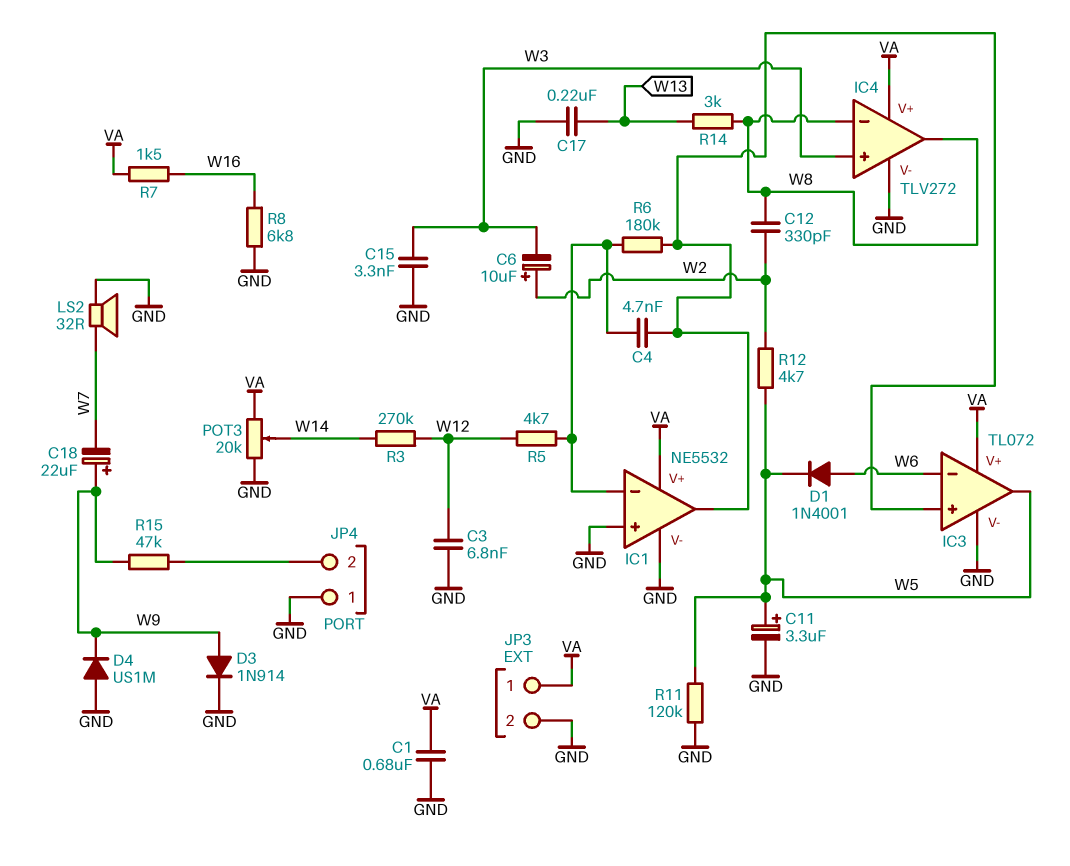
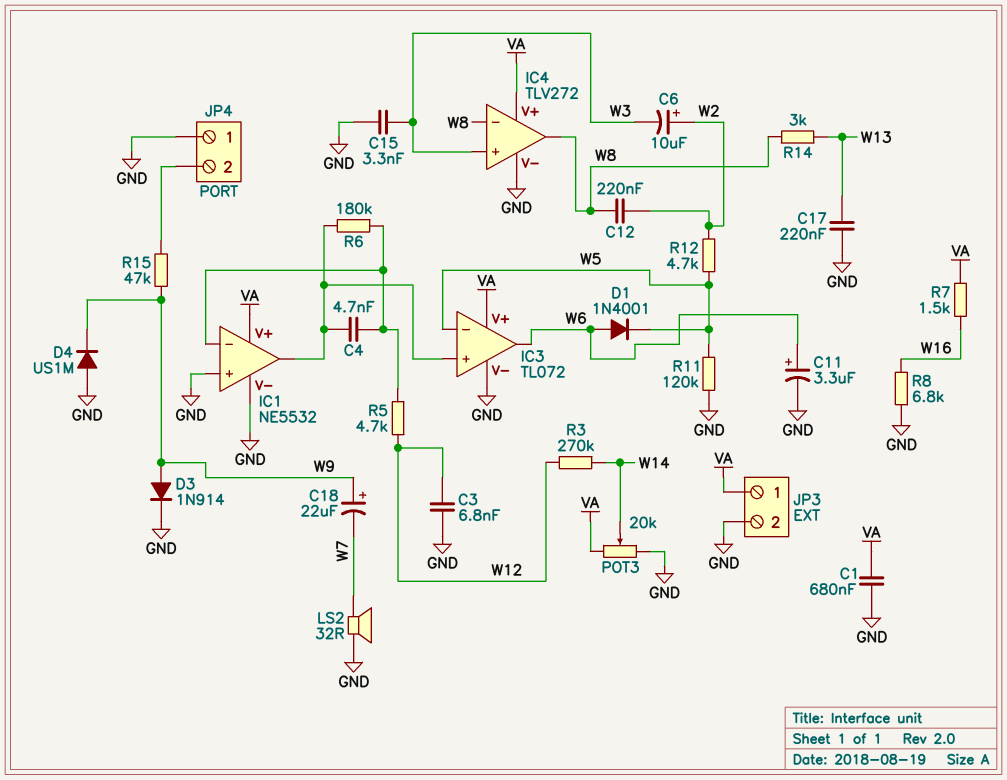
C11: 3.3uF (plus W5, minus GND) -> 3.3uF (plus W6, minus GND)
C12: 330pF (W2, W8) -> 220nF (W2, W8)
IC3 pin in-: W6 -> W5
IC3 pin out: W5 -> W6

